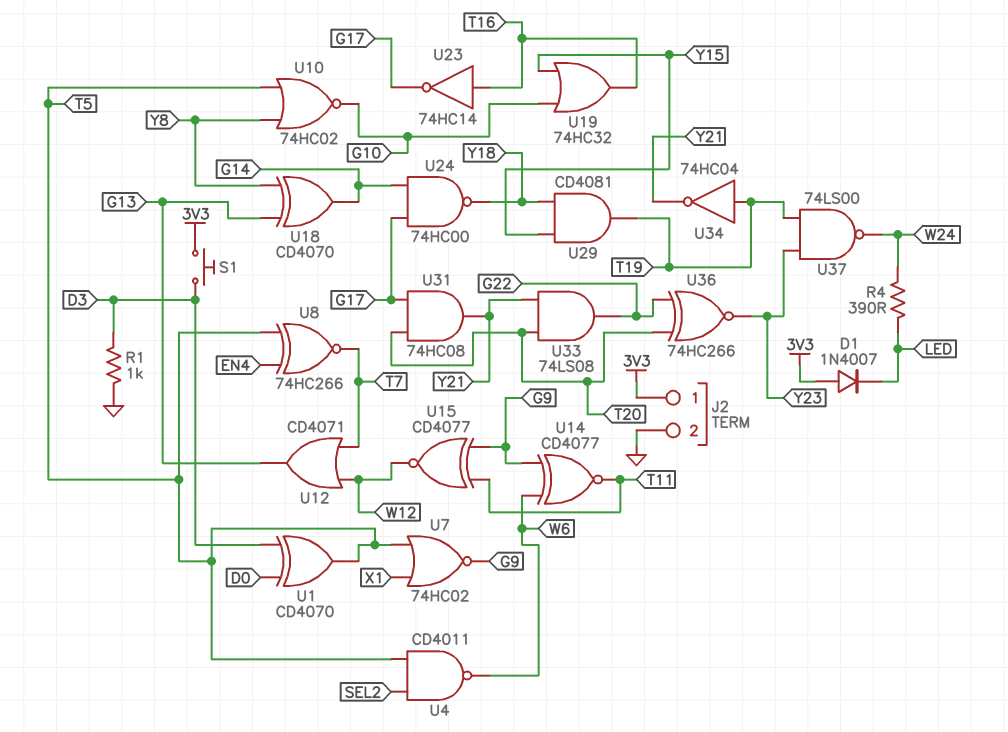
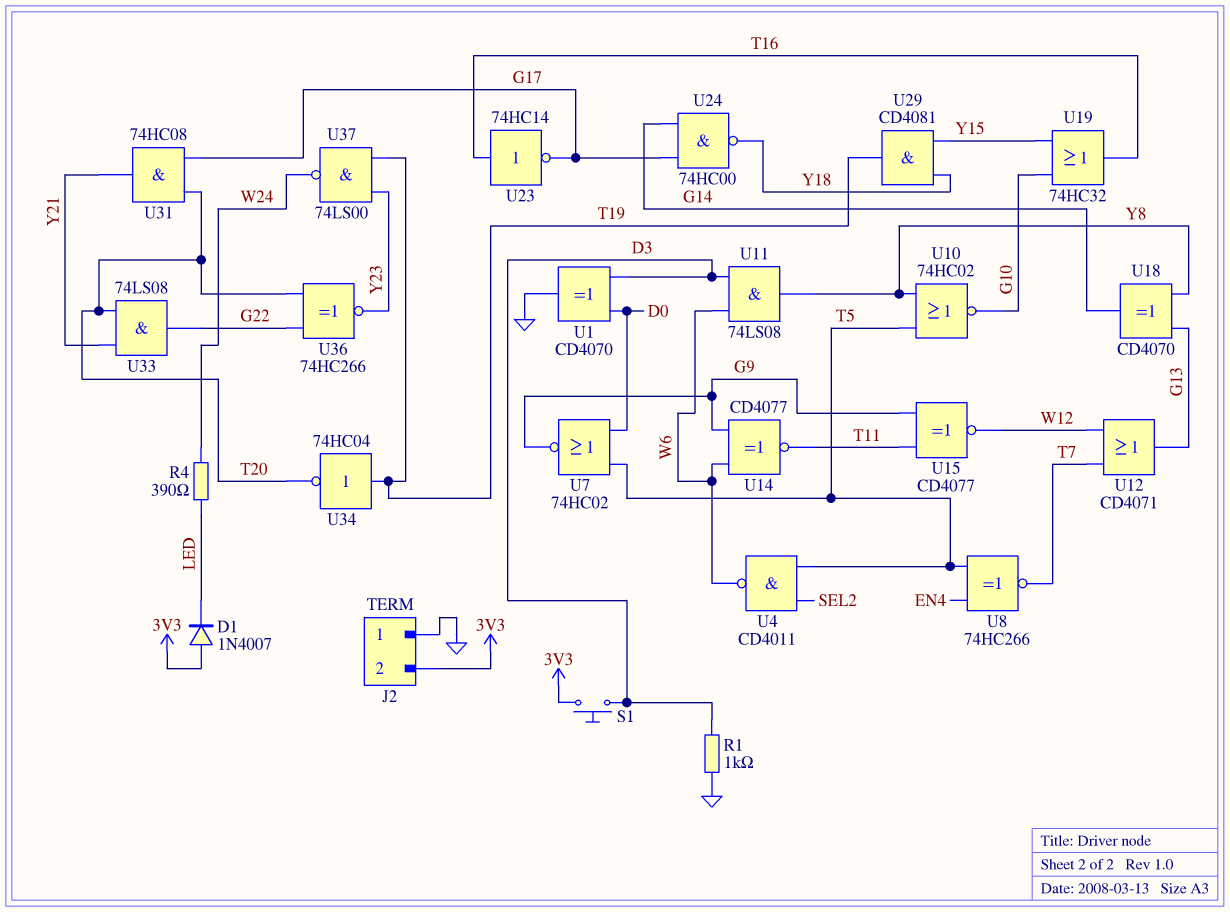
J2 pin 1: 3V3 -> GND
J2 pin 2: GND -> 3V3
U1: XOR CD4070 (in D0, in D3, out T5) -> XOR CD4070 (in D0, in D3, out GND)
U7: NOR 74HC02 (in T5, in X1, out G9) -> NOR 74HC02 (in D0, in T5, out G9)
U11: none -> AND 74LS08 (in D3, in W6, out Y8)
U34: NOT 74HC04 (in T19, out Y21) -> NOT 74HC04 (in T19, out T20)

